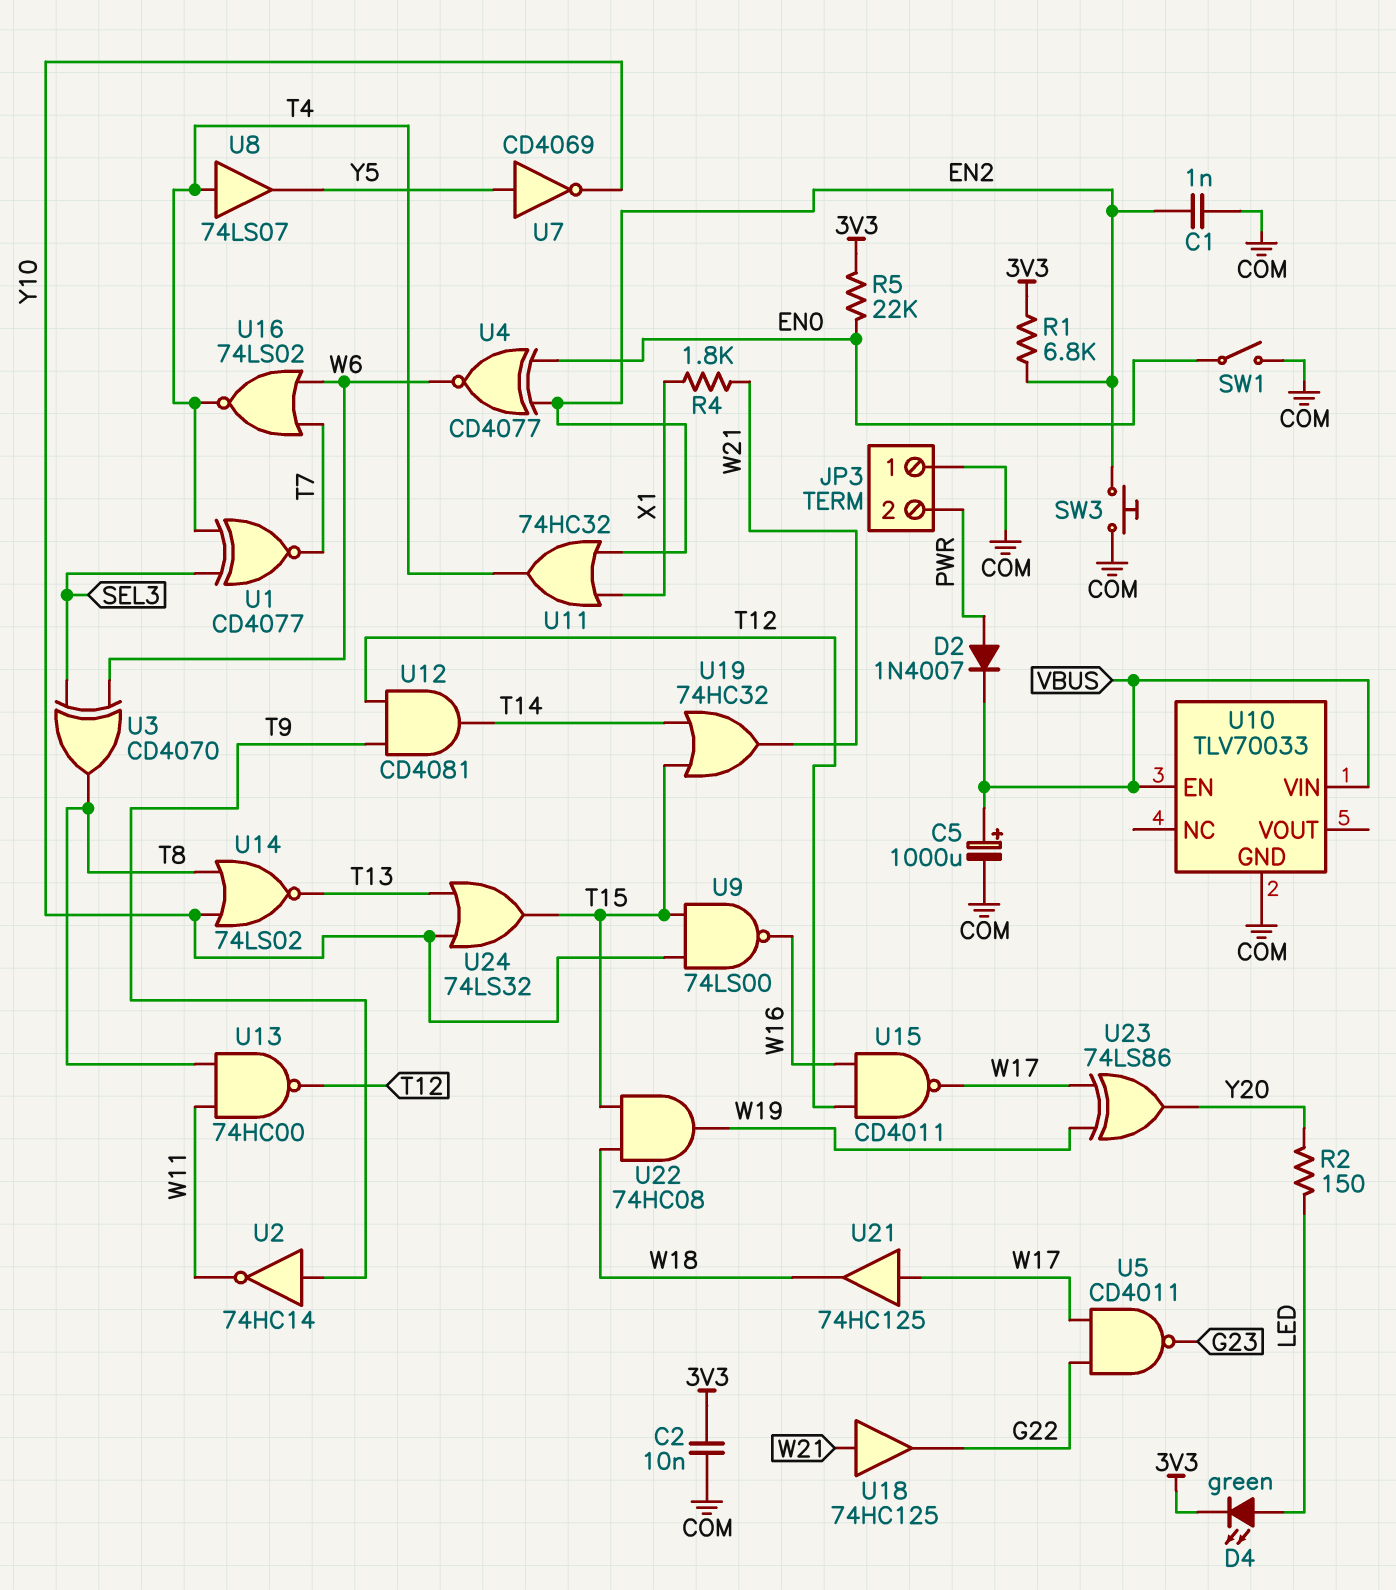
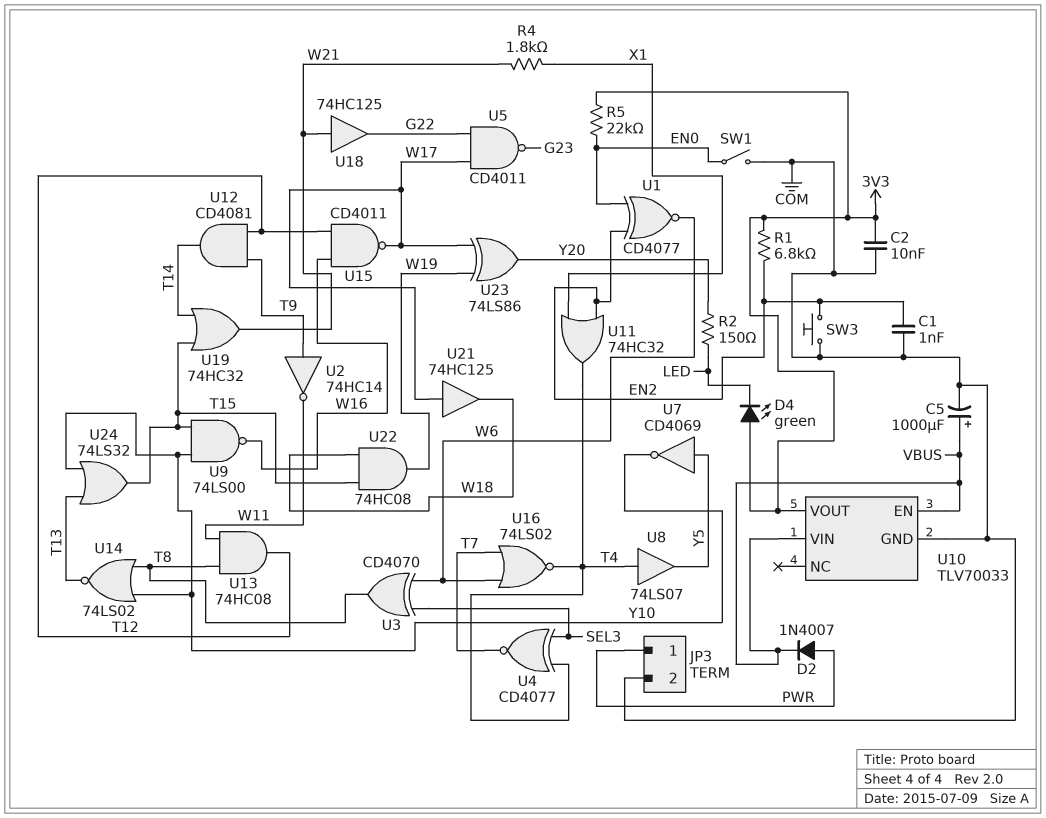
D4: LED green (A LED, K 3V3) -> LED green (A 3V3, K LED)
JP3 pin 1: COM -> PWR
JP3 pin 2: PWR -> COM
U1: XNOR CD4077 (in SEL3, in T4, out T7) -> XNOR CD4077 (in EN0, in EN2, out W6)
U4: XNOR CD4077 (in EN0, in EN2, out W6) -> XNOR CD4077 (in SEL3, in T4, out T7)
U10 pin VOUT: none -> 3V3
U13: NAND 74HC00 (in T8, in W11, out T12) -> AND 74HC08 (in T8, in W11, out T12)

